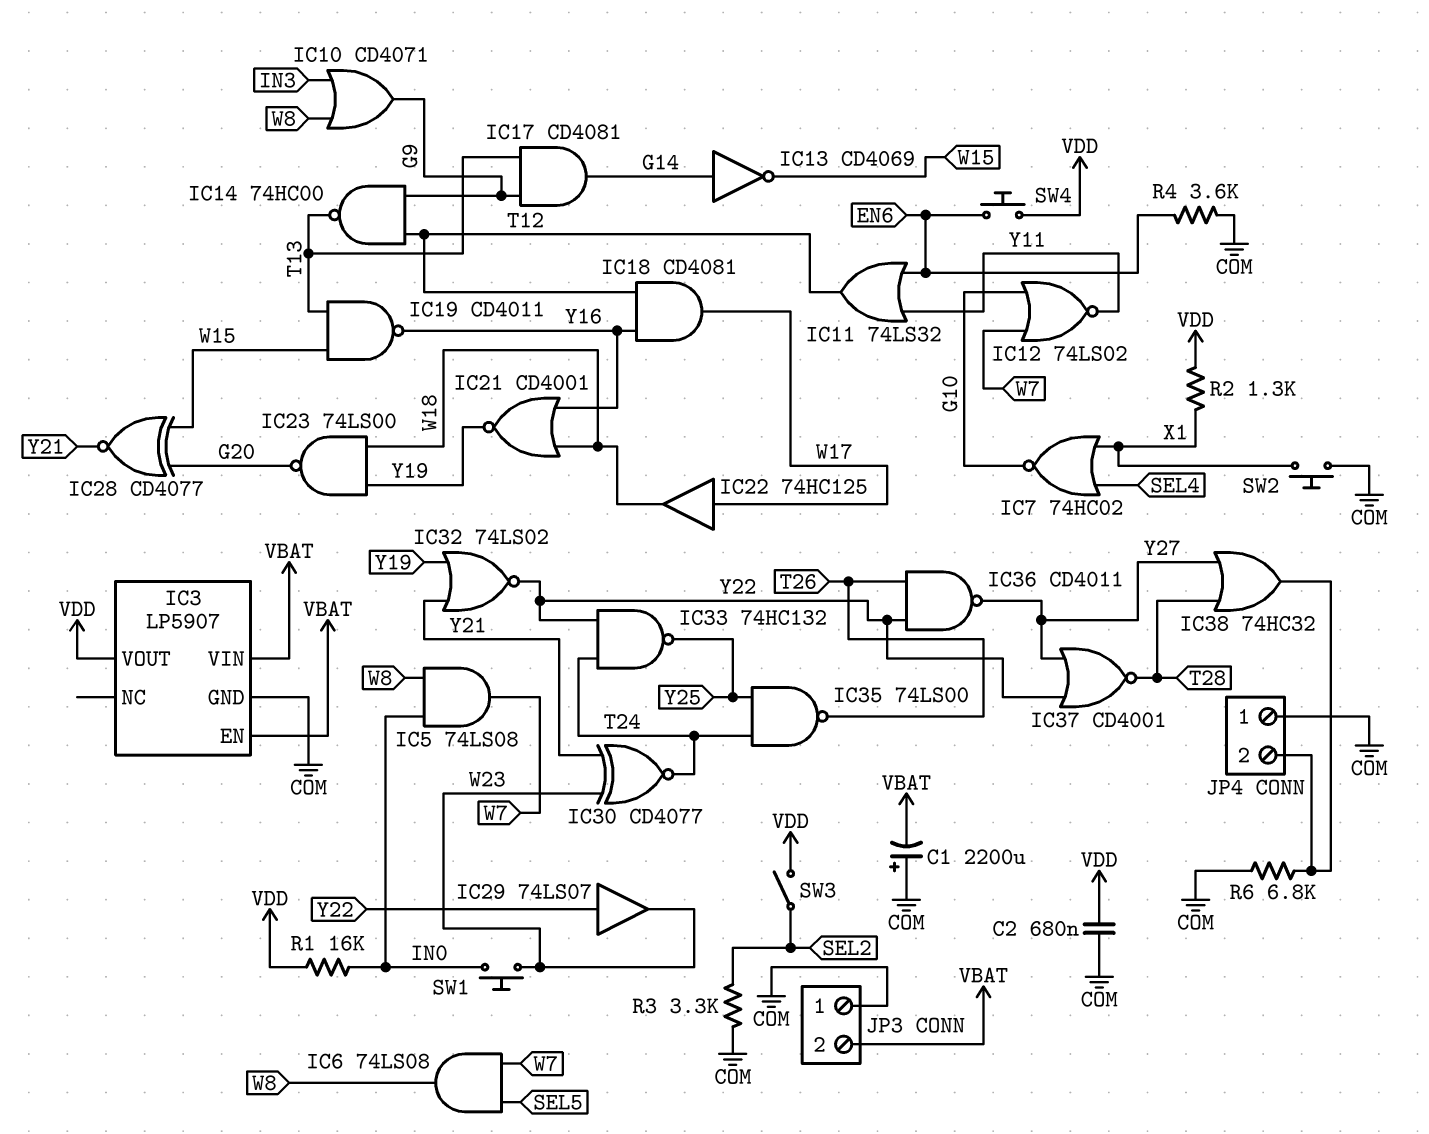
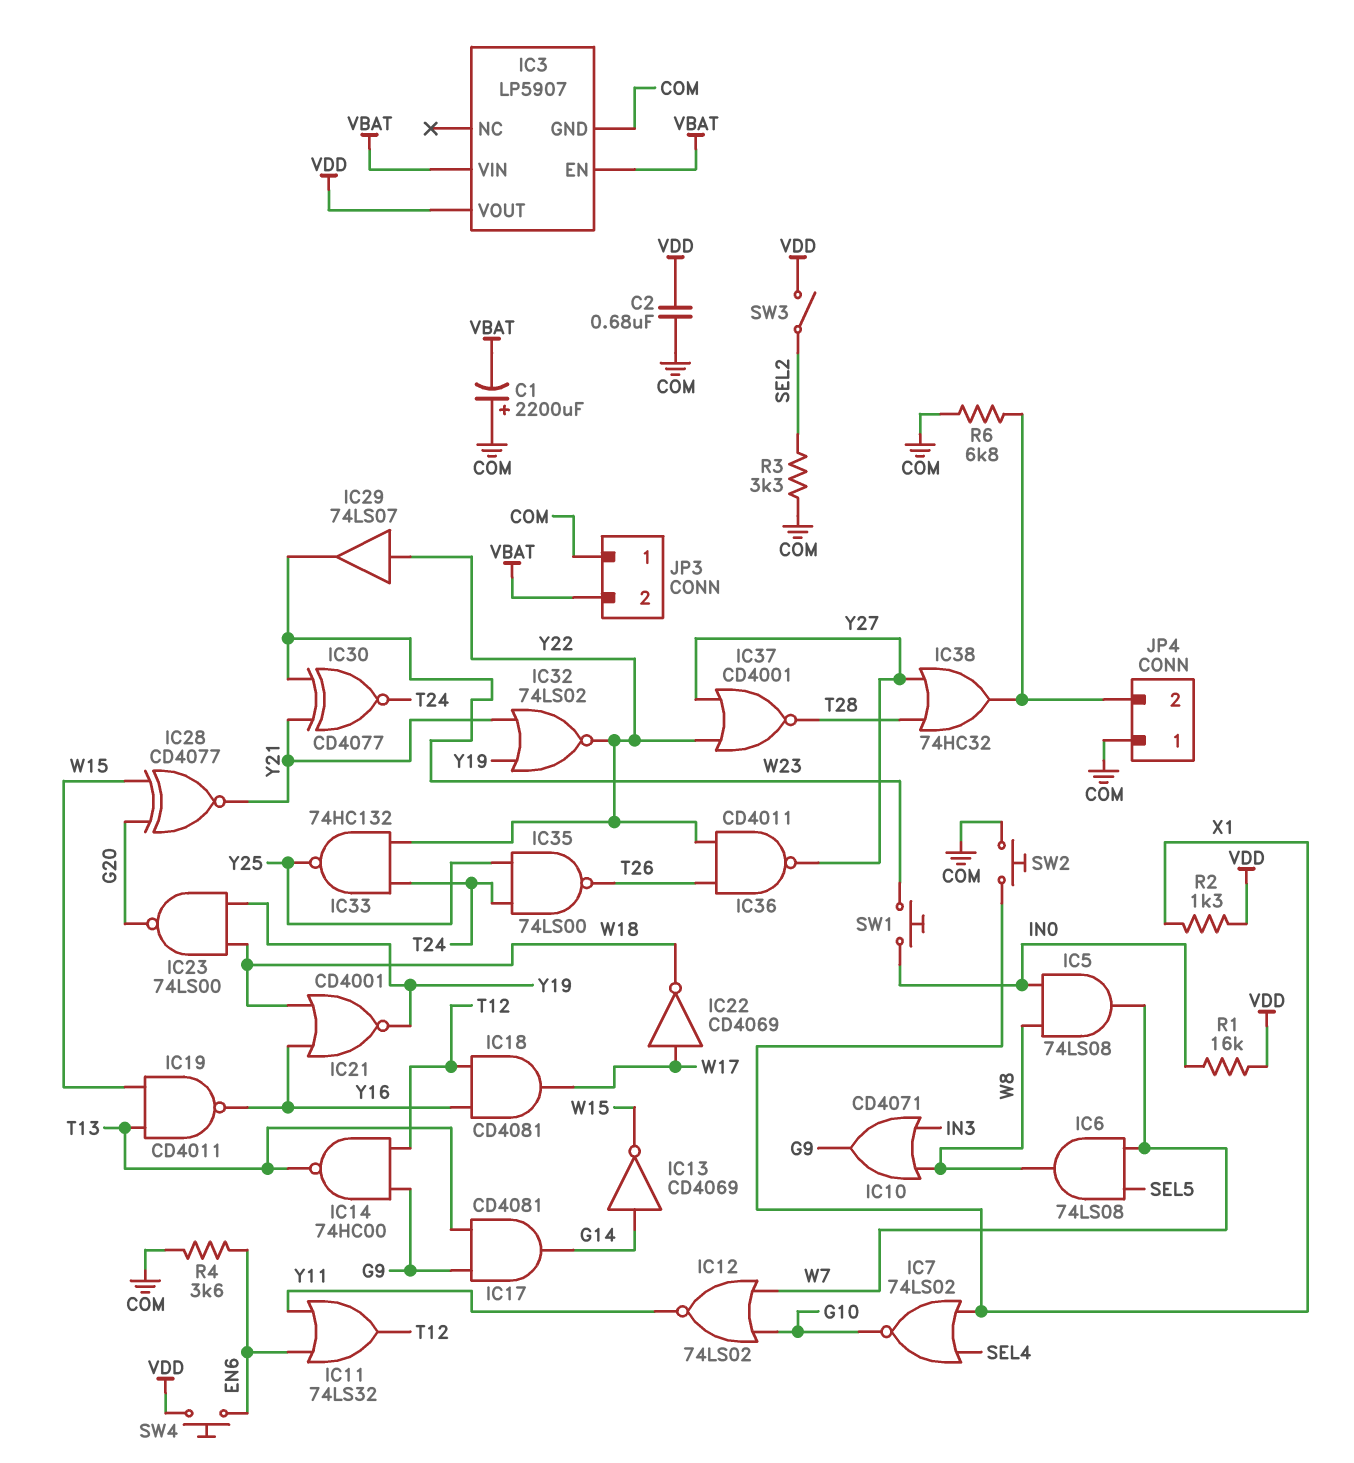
IC7: NOR 74HC02 (in SEL4, in X1, out G10) -> NOR 74LS02 (in SEL4, in X1, out G10)
IC22: buffer 74HC125 (in W17, out W18) -> NOT CD4069 (in W17, out W18)

